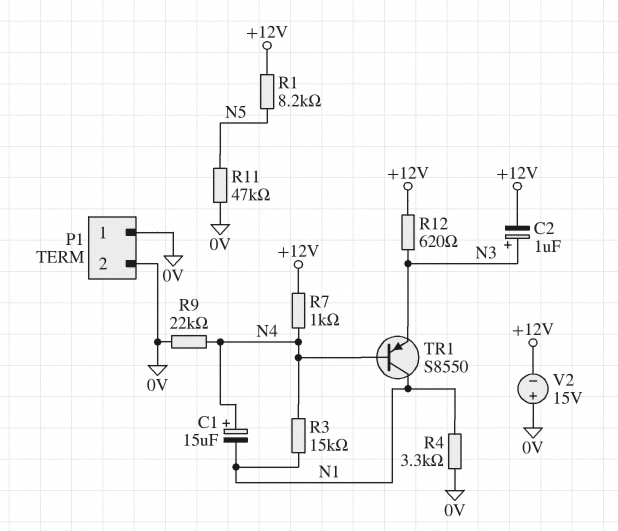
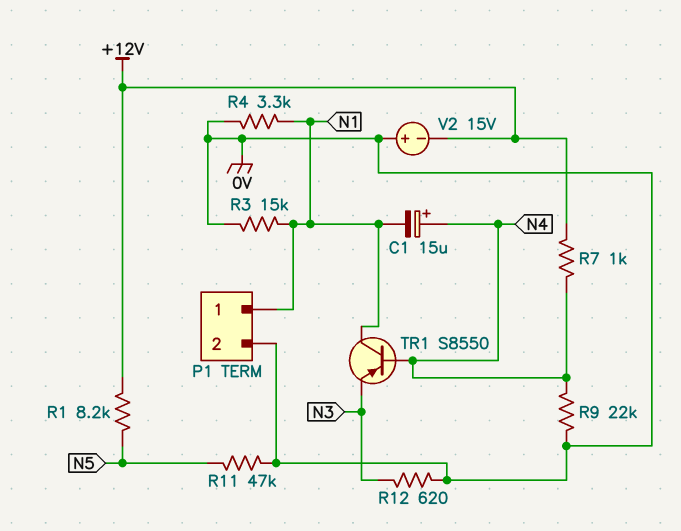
C2: 1uF (plus N3, minus +12V) -> none
P1 pin 1: 0V -> N1
R3: 15k (N1, N4) -> 15k (0V, N1)
R12: 620 (+12V, N3) -> 620 (0V, N3)

